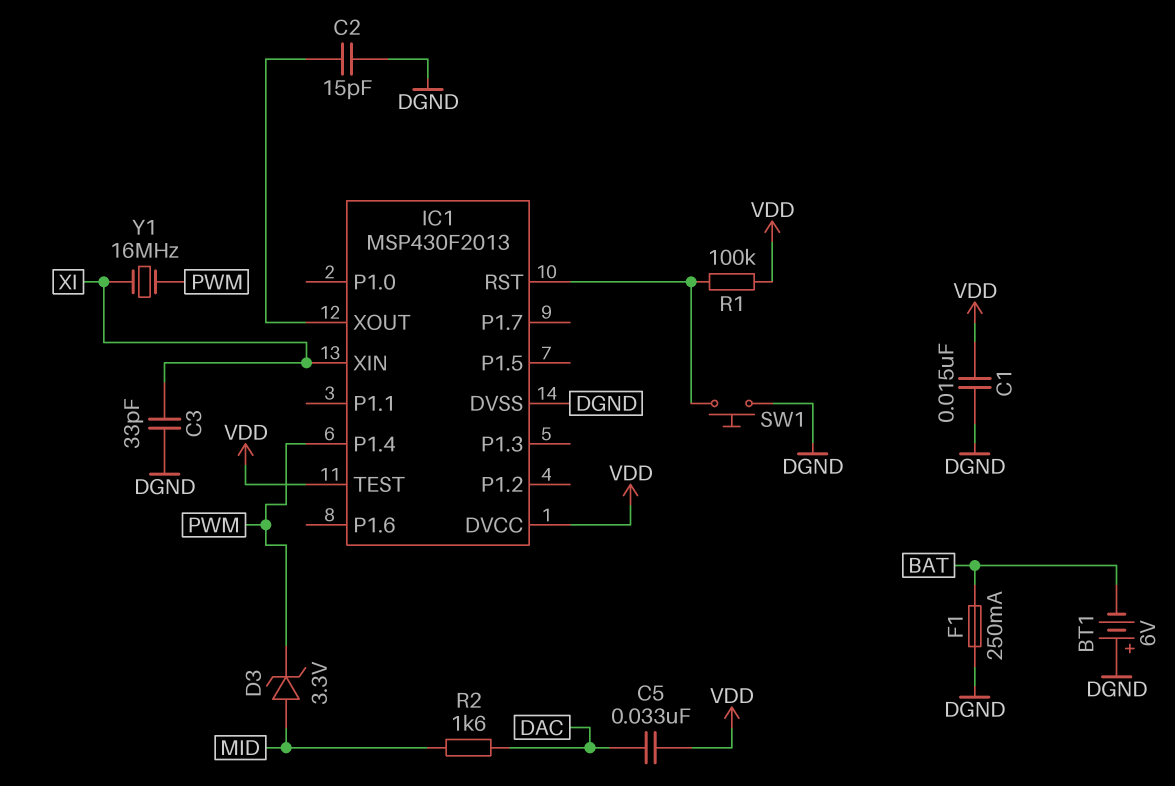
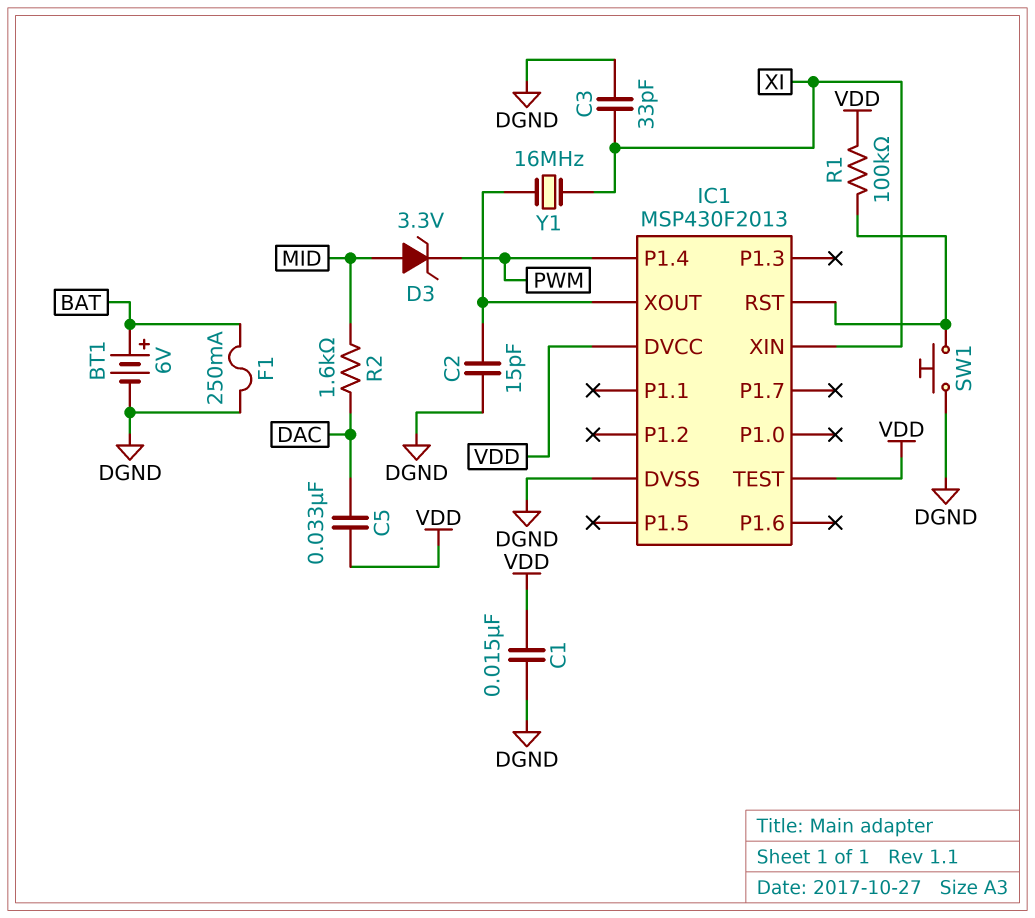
BT1: 6V (plus DGND, minus BAT) -> 6V (plus BAT, minus DGND)
Y1: 16MHz (PWM, XI) -> 16MHz (IC1/XOUT, XI)

